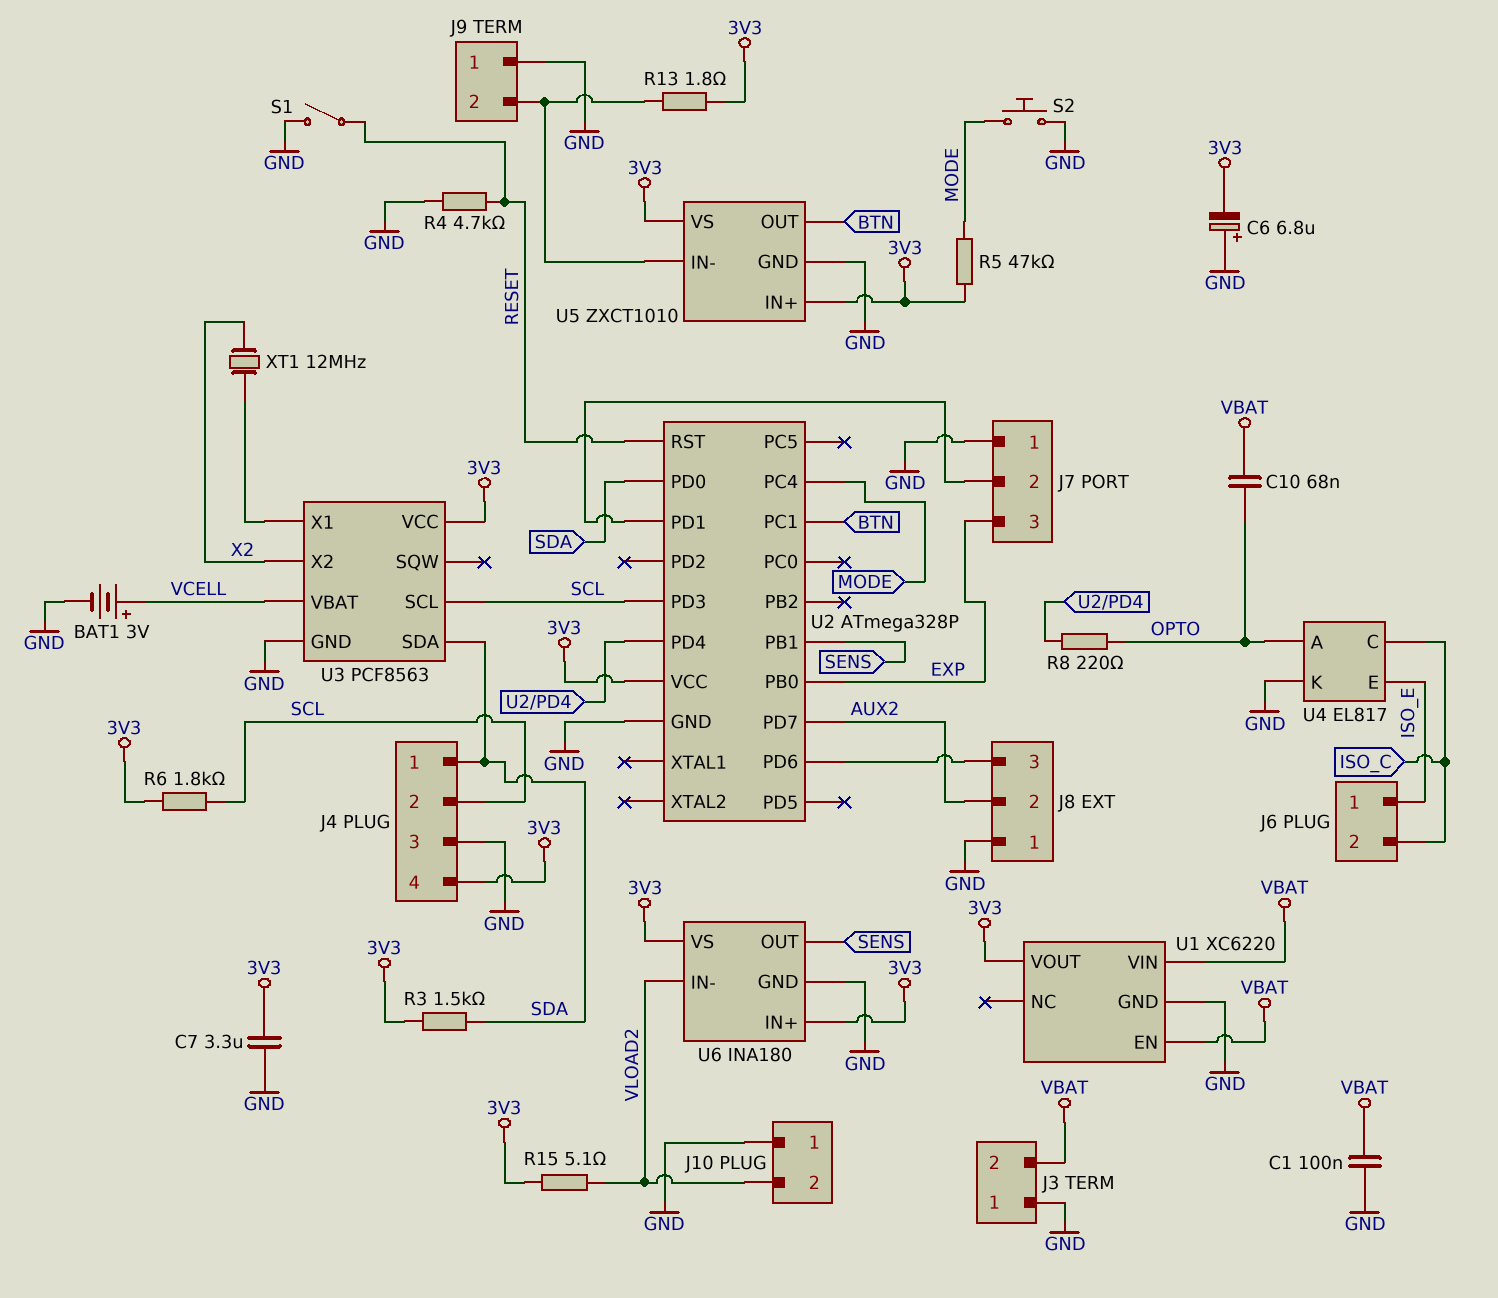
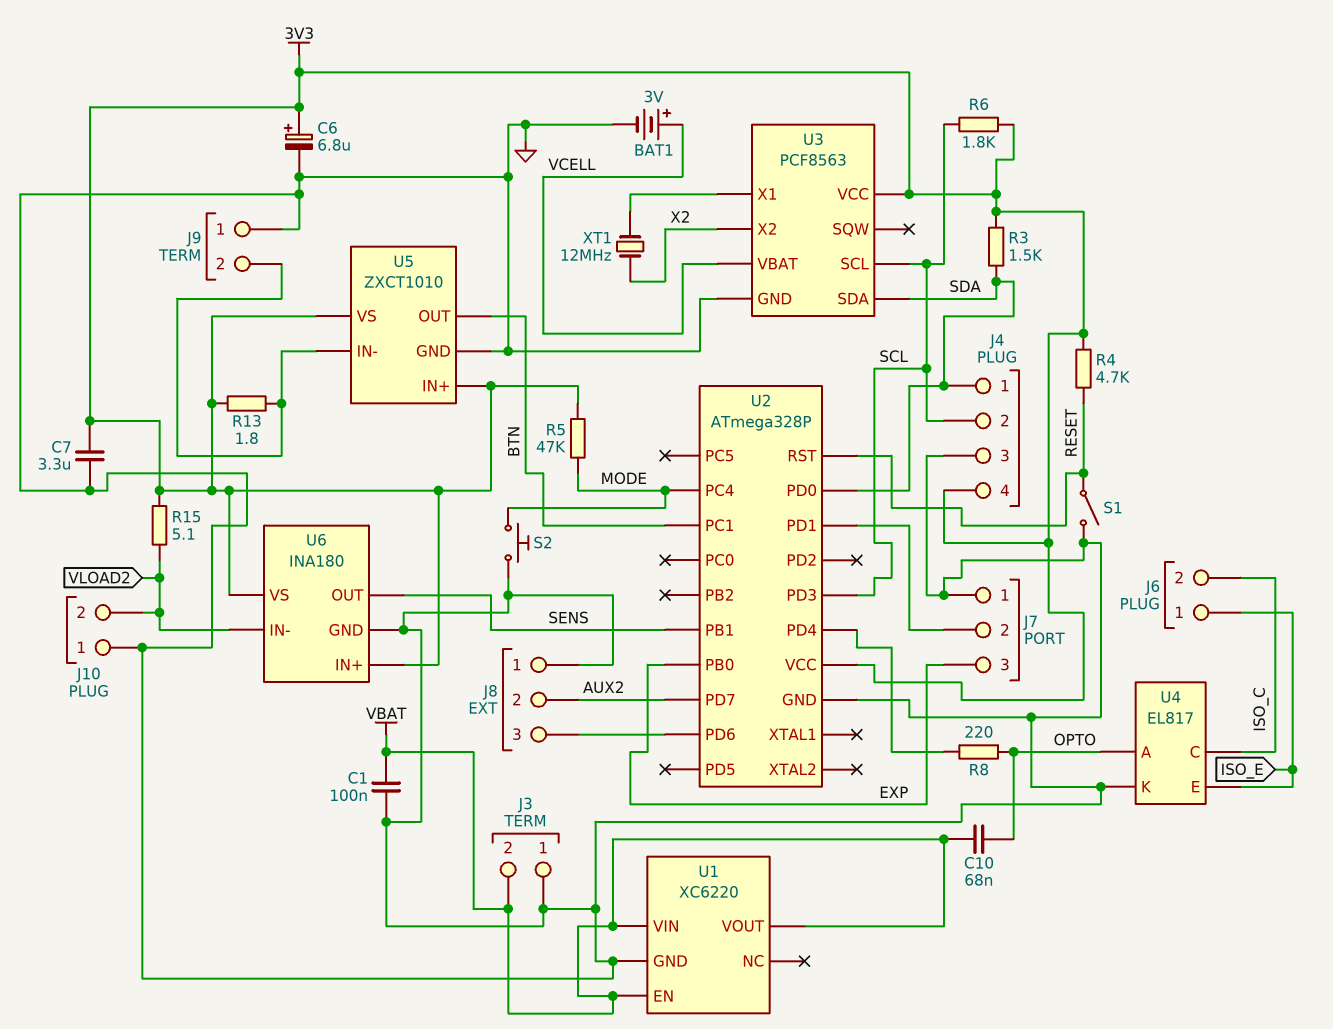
C6: 6.8uF (plus GND, minus 3V3) -> 6.8uF (plus 3V3, minus GND)
R4: 4.7k (GND, RESET) -> 4.7k (3V3, RESET)
U1 pin VOUT: 3V3 -> VBAT

